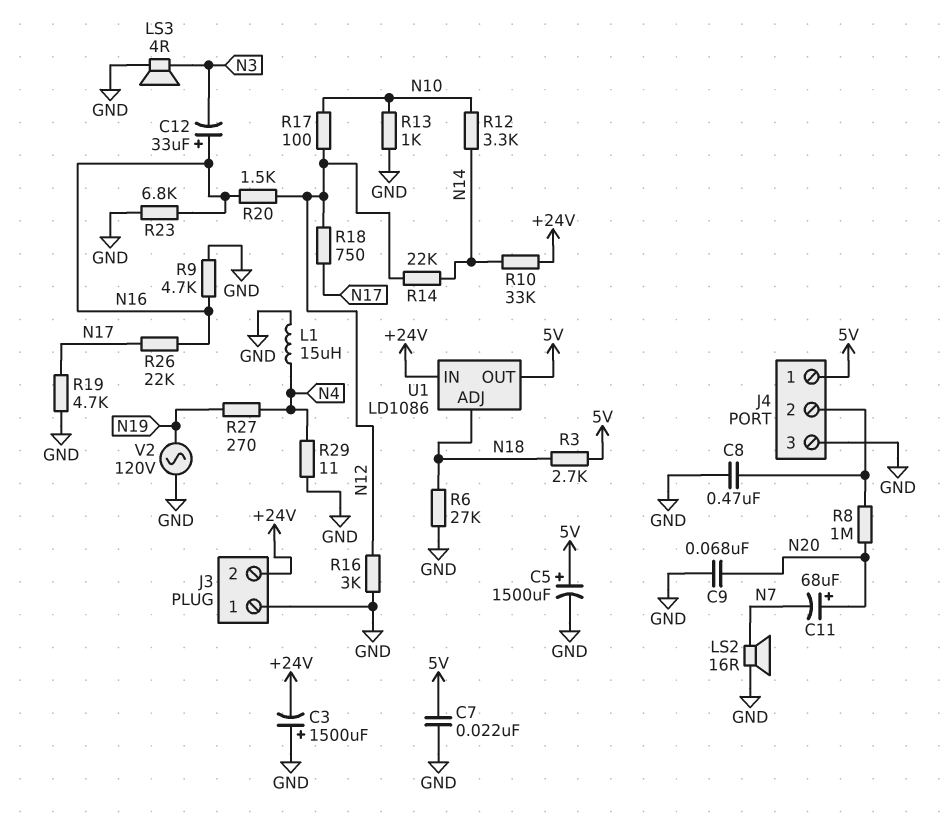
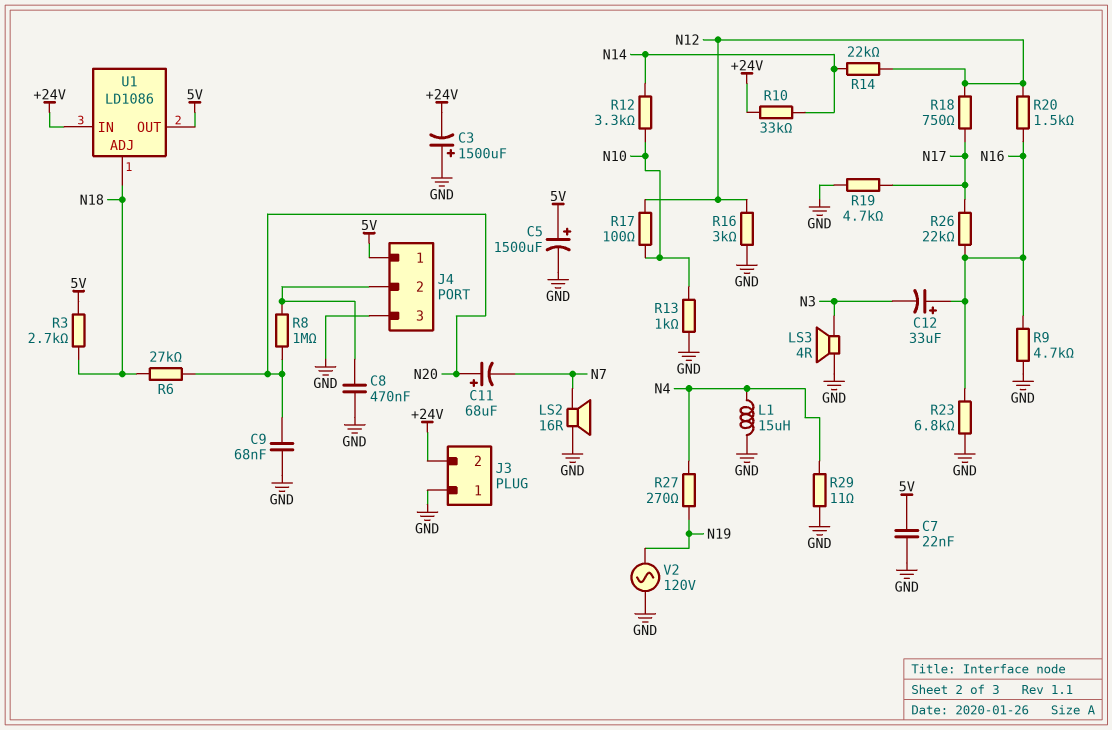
R6: 27k (GND, N18) -> 27k (N18, N20)

